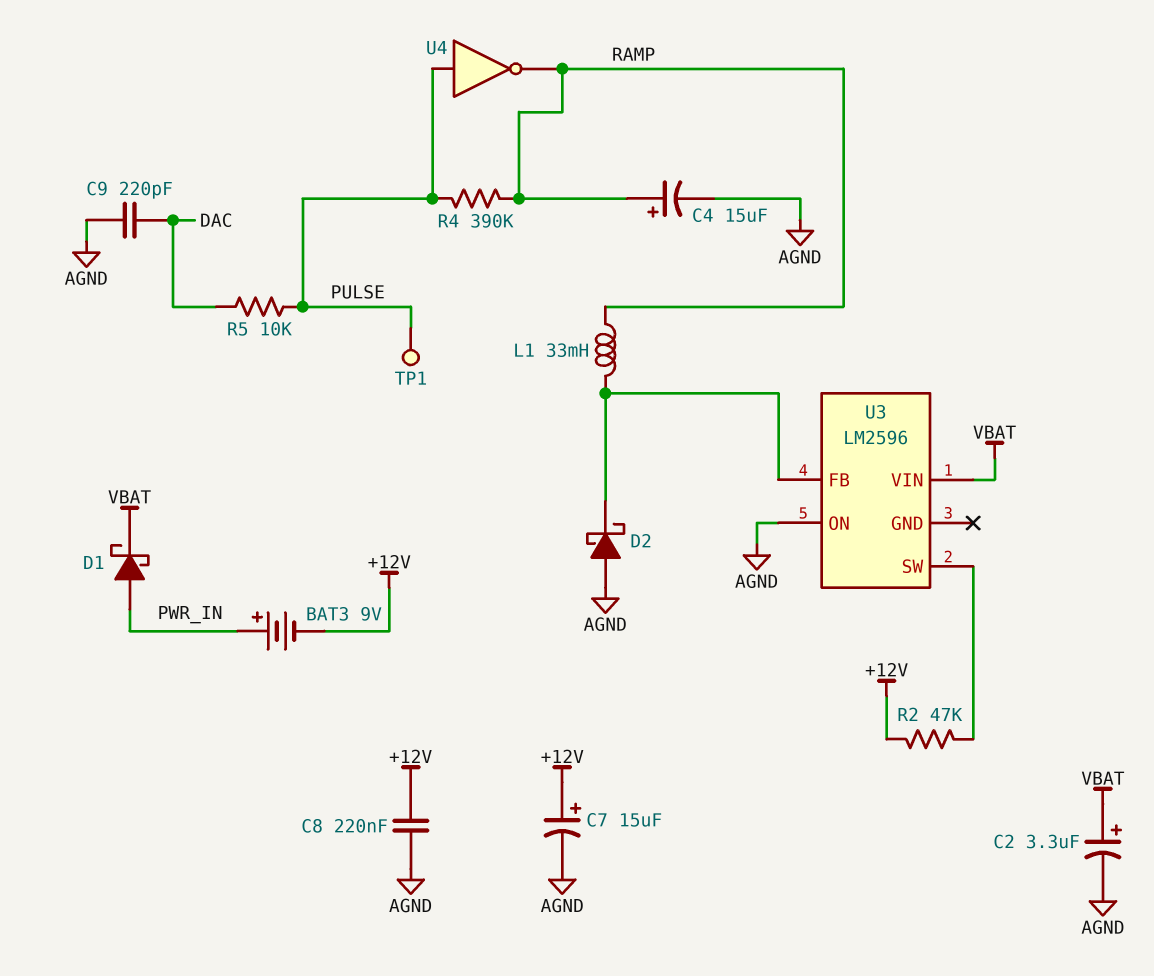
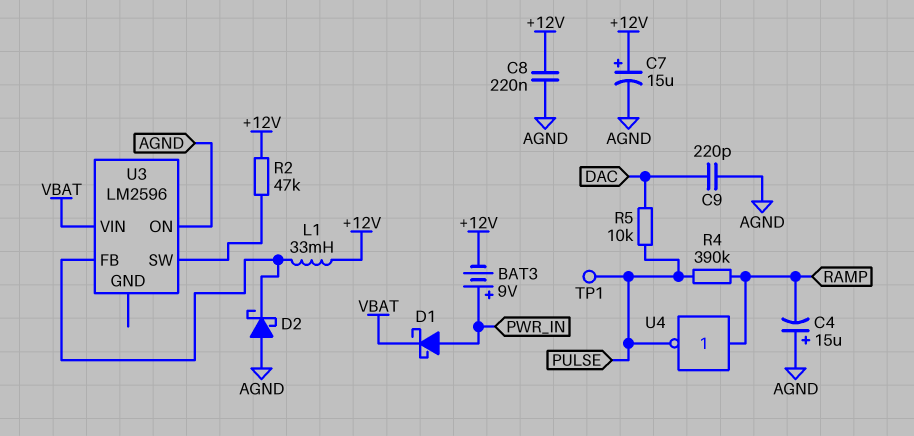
C2: 3.3uF (plus VBAT, minus AGND) -> none
C4: 15uF (plus RAMP, minus AGND) -> 15uF (plus AGND, minus RAMP)
L1: 33mH (RAMP, U3/FB) -> 33mH (+12V, U3/FB)
U4: NOT (in PULSE, out RAMP) -> NOT (in RAMP, out PULSE)

